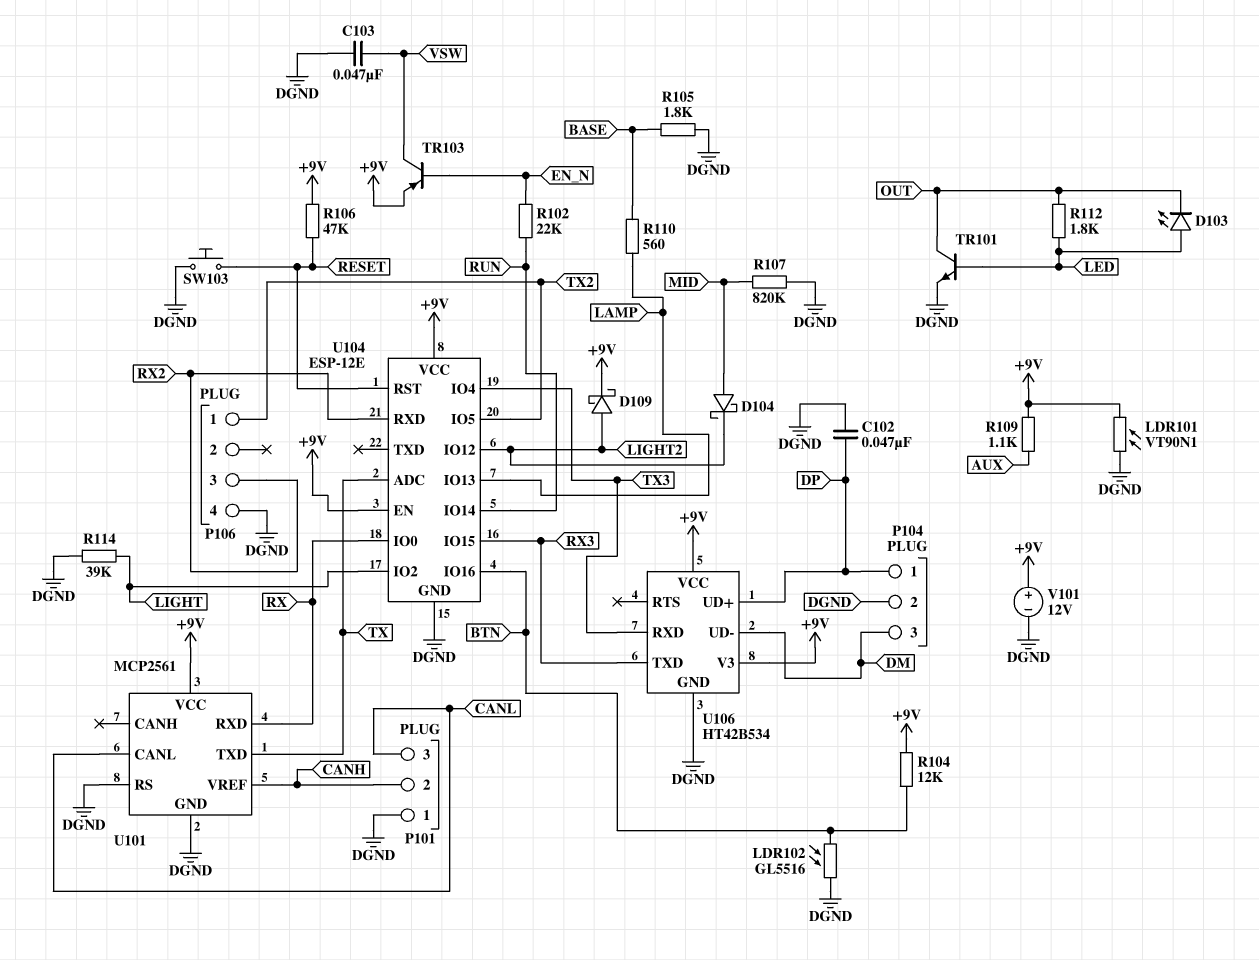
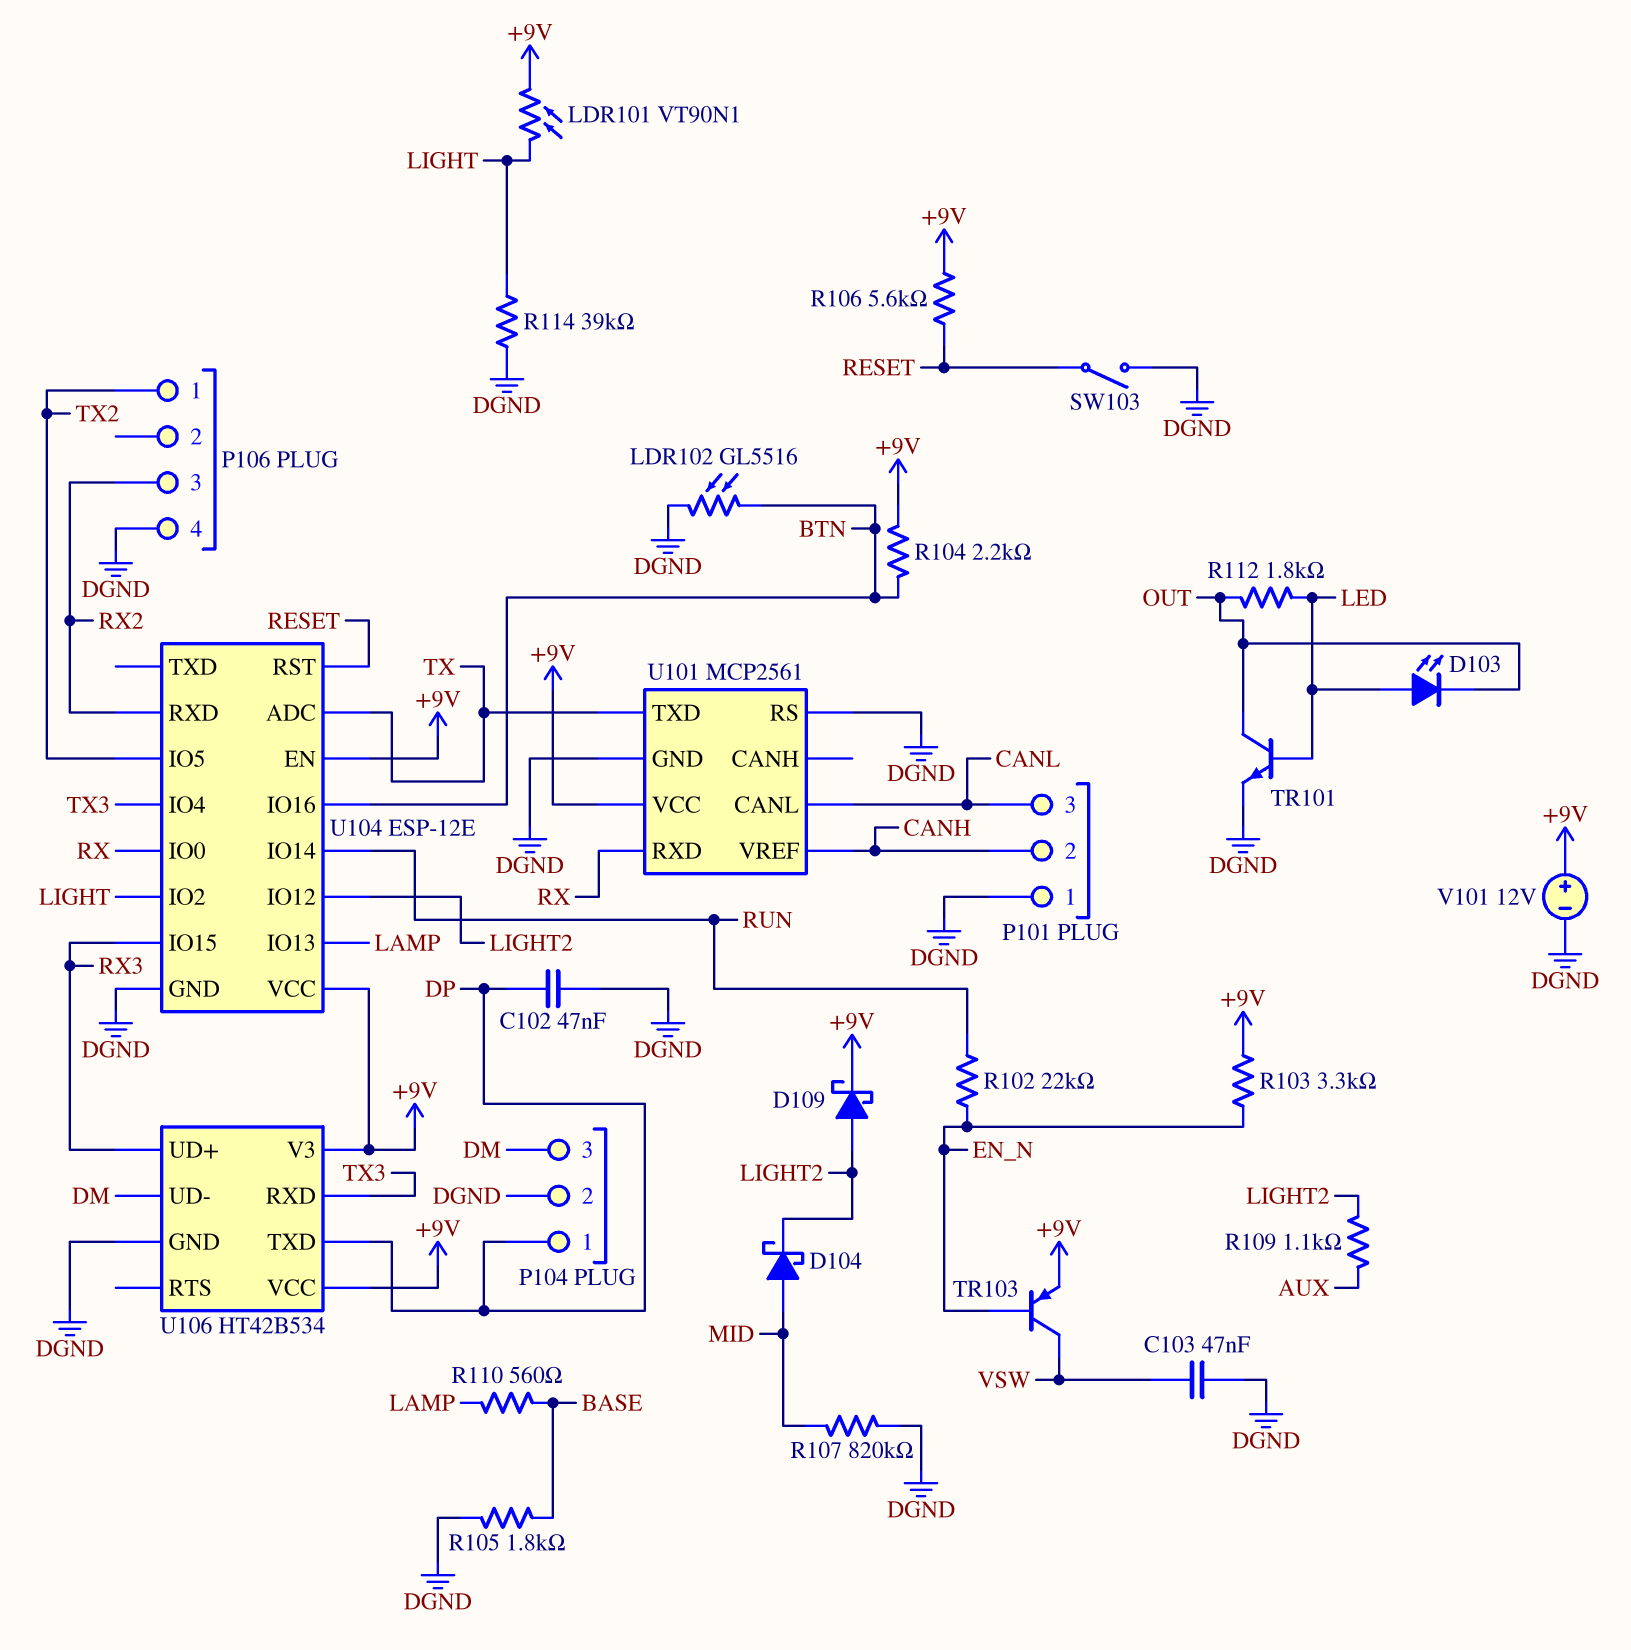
LDR101: VT90N1 (+9V, DGND) -> VT90N1 (+9V, LIGHT)
R103: none -> 3.3k (+9V, EN_N)
R104: 12k (+9V, BTN) -> 2.2k (+9V, BTN)
R106: 47k (+9V, RESET) -> 5.6k (+9V, RESET)
R109: 1.1k (+9V, AUX) -> 1.1k (AUX, LIGHT2)
SW103: button (DGND, RESET) -> switch (DGND, RESET)
U106 pin TXD: RX3 -> DP
U106 pin UD+: DP -> RX3

